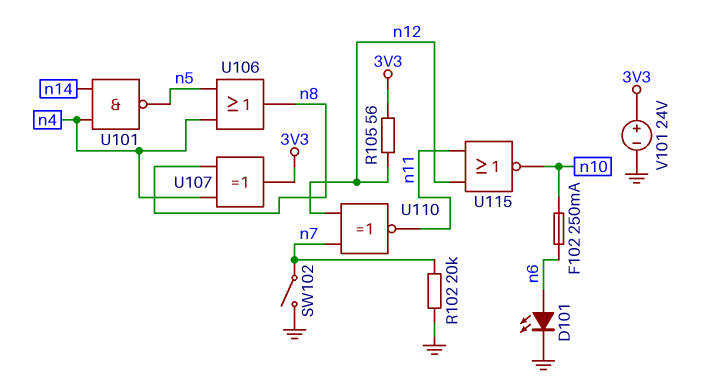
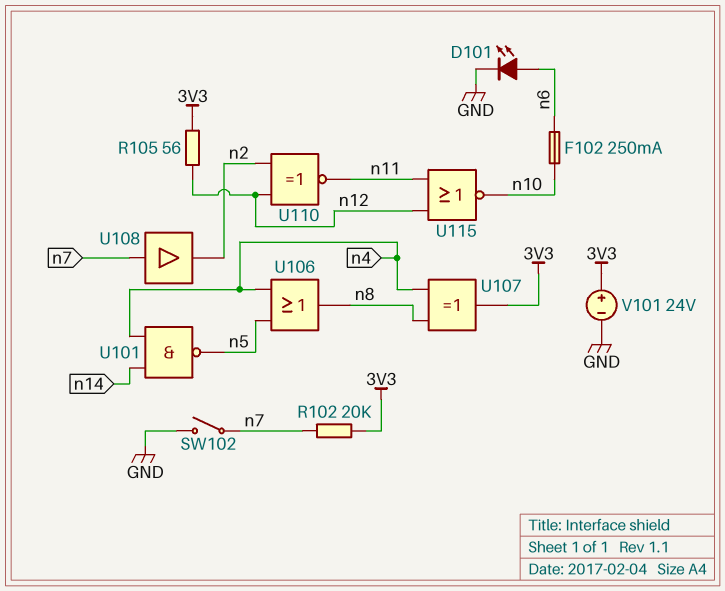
R102: 20k (GND, n7) -> 20k (3V3, n7)
U108: none -> buffer (in n7, out n2)
U110: XNOR (in n7, in n12, out n11) -> XNOR (in n2, in n12, out n11)

